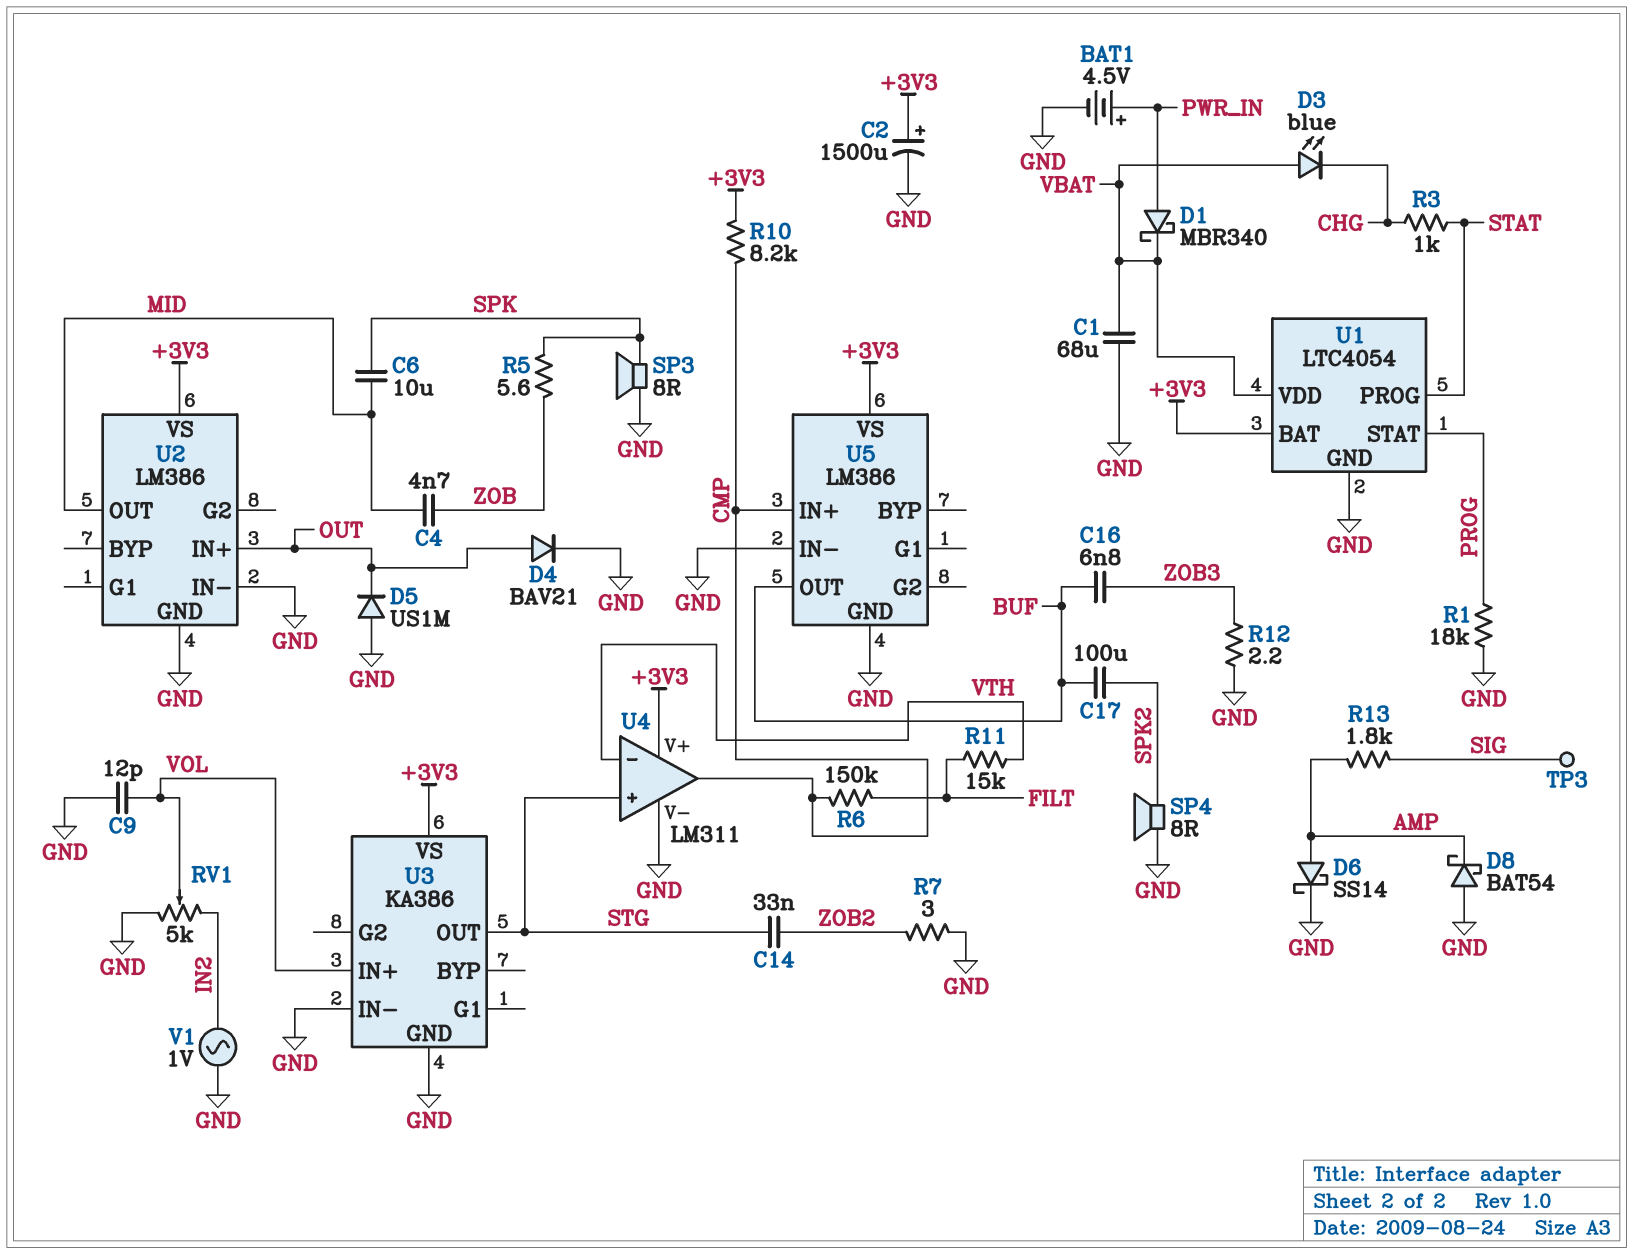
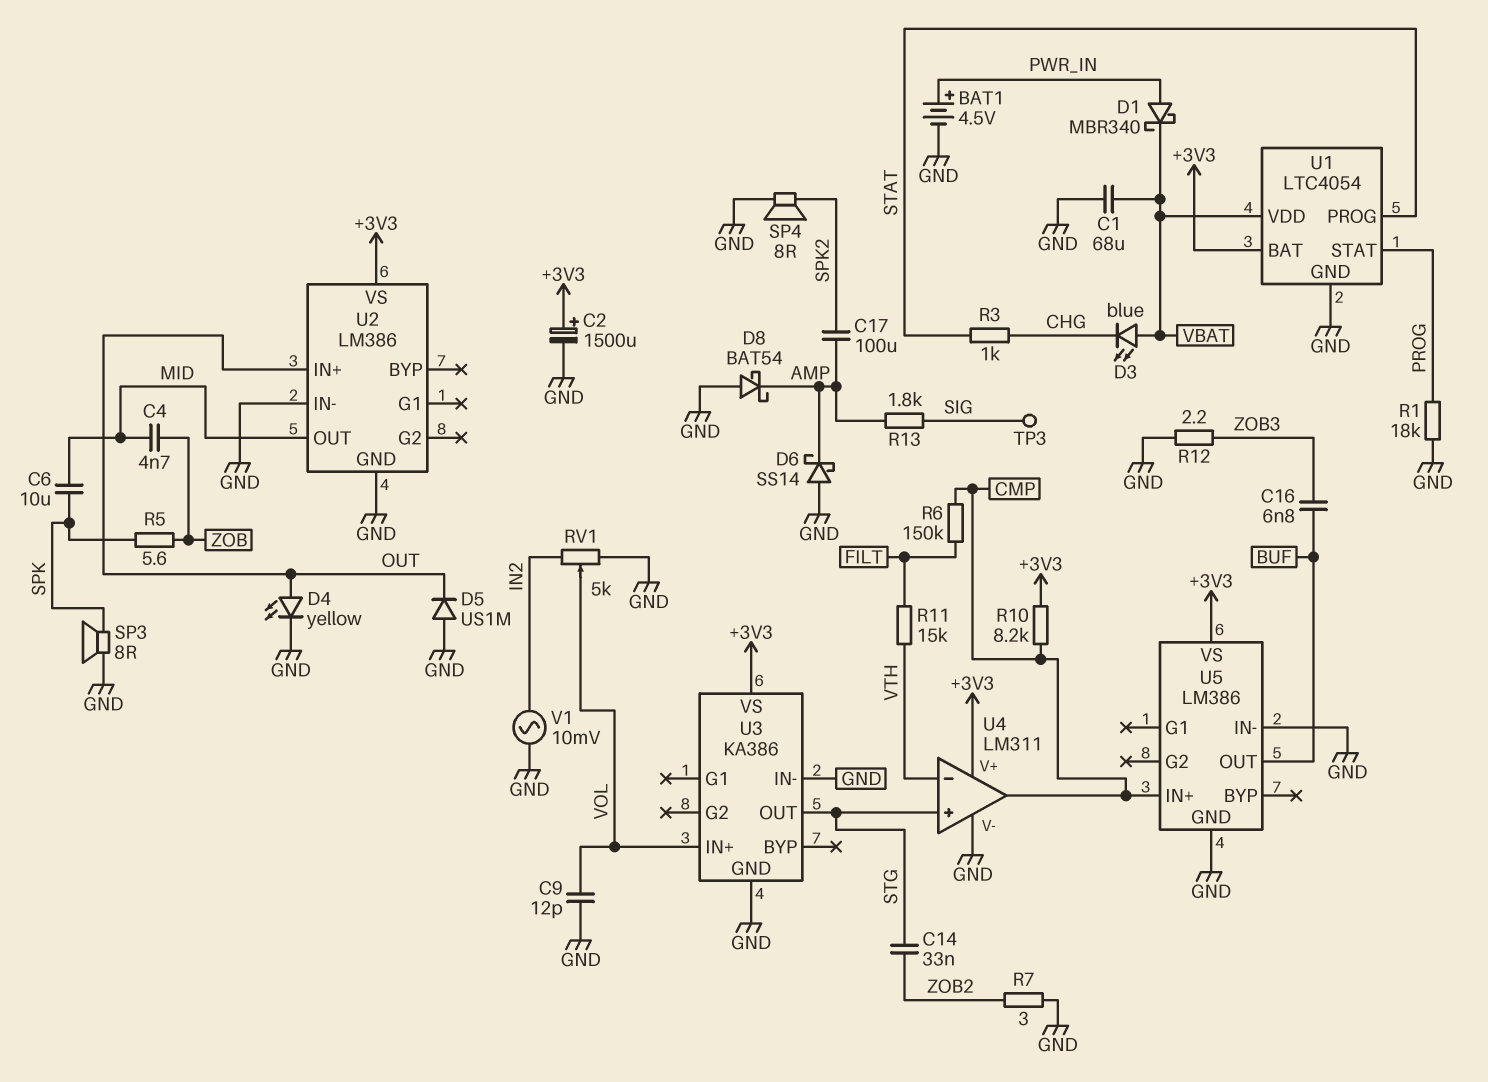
C17: 100uF (BUF, SPK2) -> 100uF (AMP, SPK2)
D4: diode BAV21 (A OUT, K GND) -> LED yellow (A OUT, K GND)
D6: schottky SS14 (A AMP, K GND) -> schottky SS14 (A GND, K AMP)
V1: AC 1V (GND, IN2) -> AC 10mV (GND, IN2)

